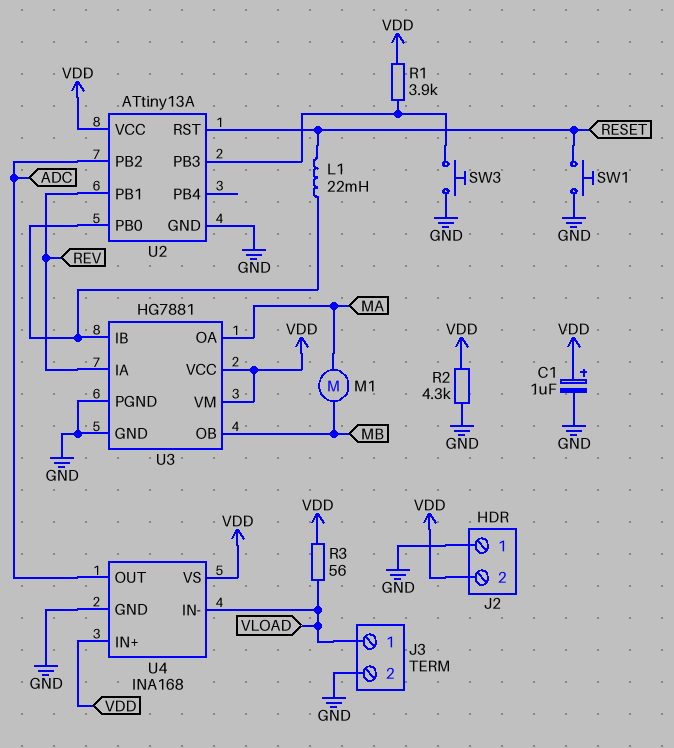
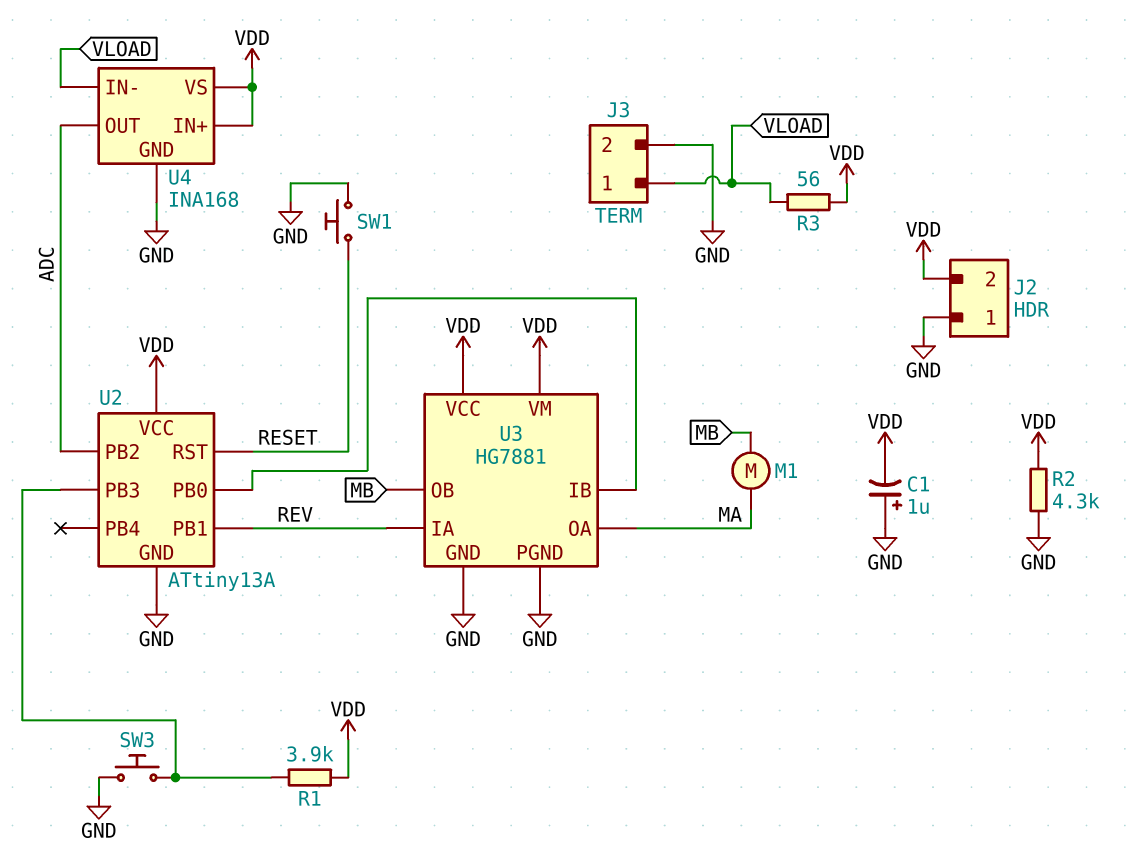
C1: 1uF (plus VDD, minus GND) -> 1uF (plus GND, minus VDD)
L1: 22mH (RESET, U2/PB0) -> none

